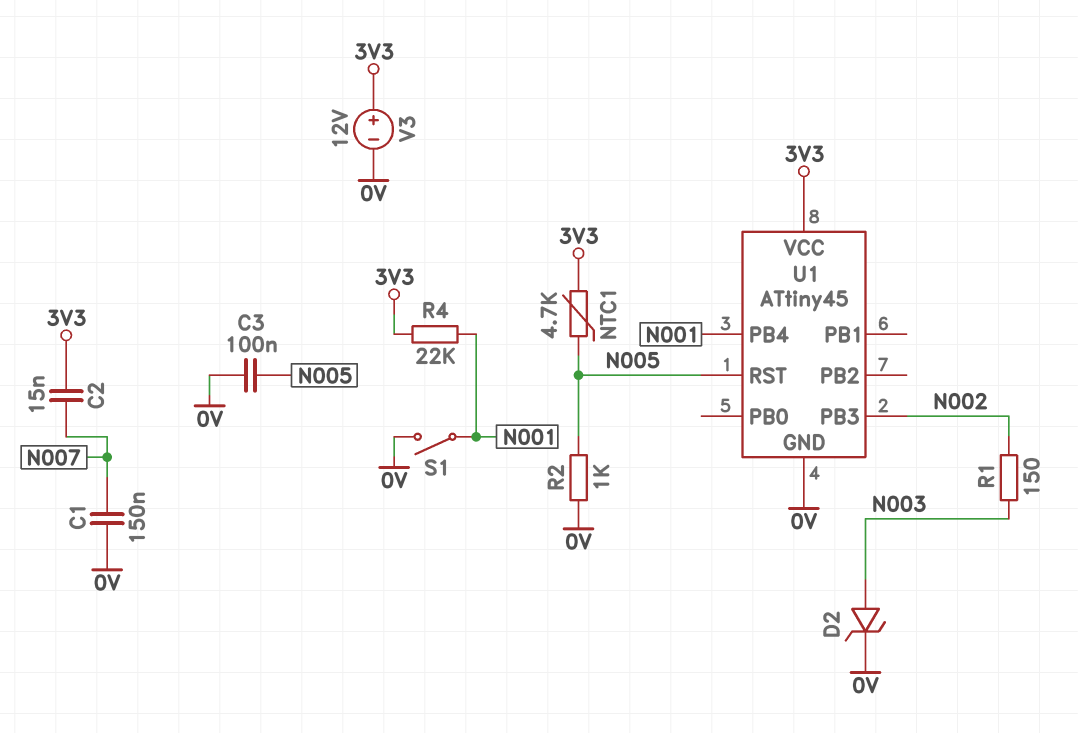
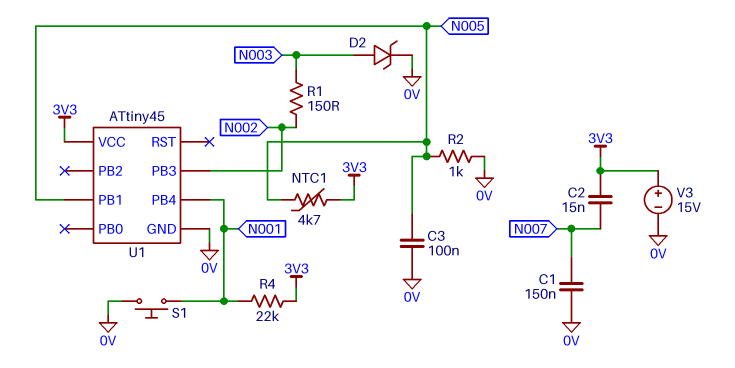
S1: switch (0V, N001) -> button (0V, N001)
U1 pin PB1: none -> N005
U1 pin RST: N005 -> none
V3: 12V (plus 3V3, minus 0V) -> 15V (plus 3V3, minus 0V)

